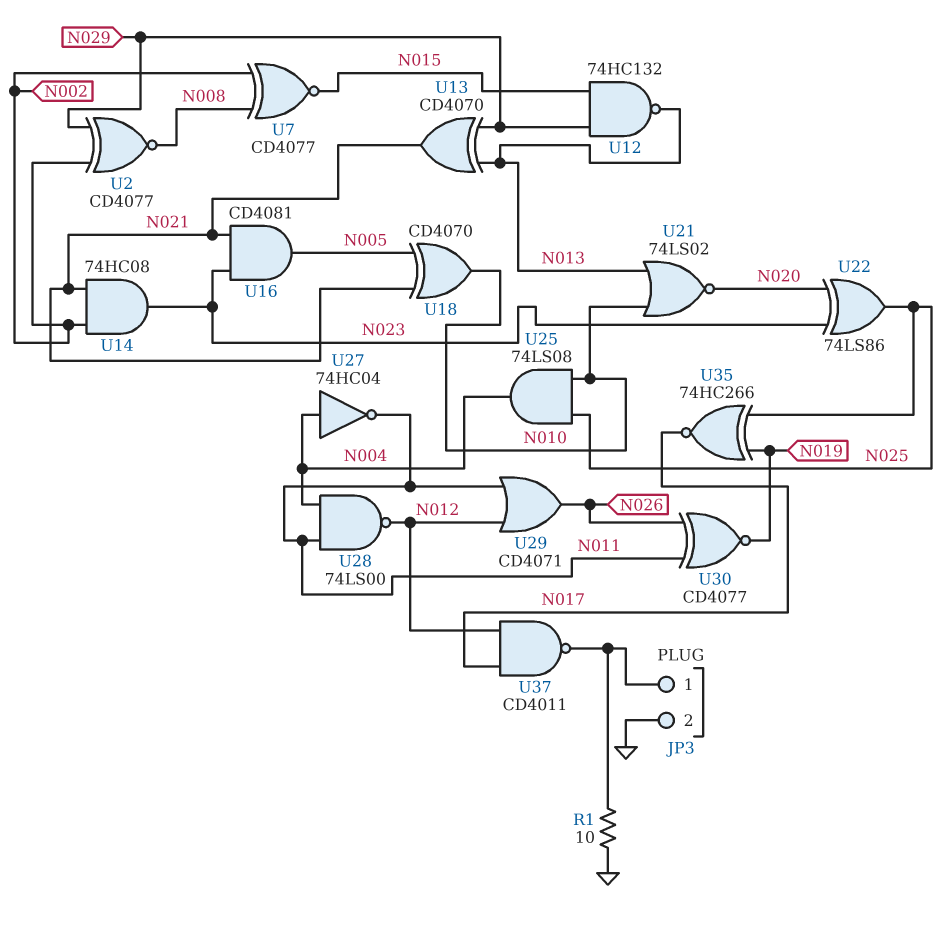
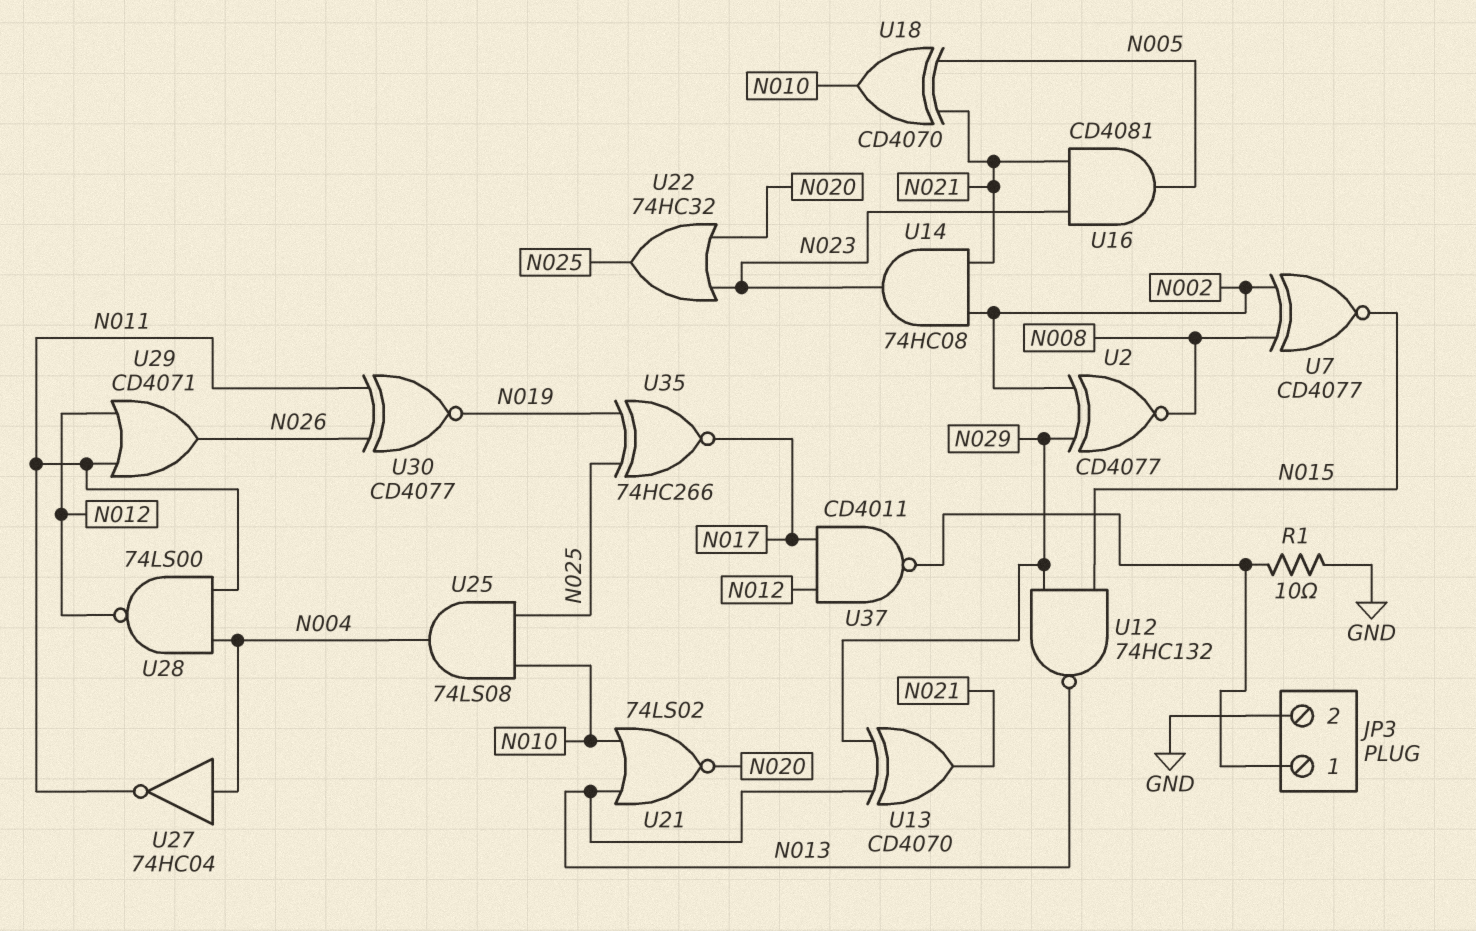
U22: XOR 74LS86 (in N020, in N023, out N025) -> OR 74HC32 (in N020, in N023, out N025)

